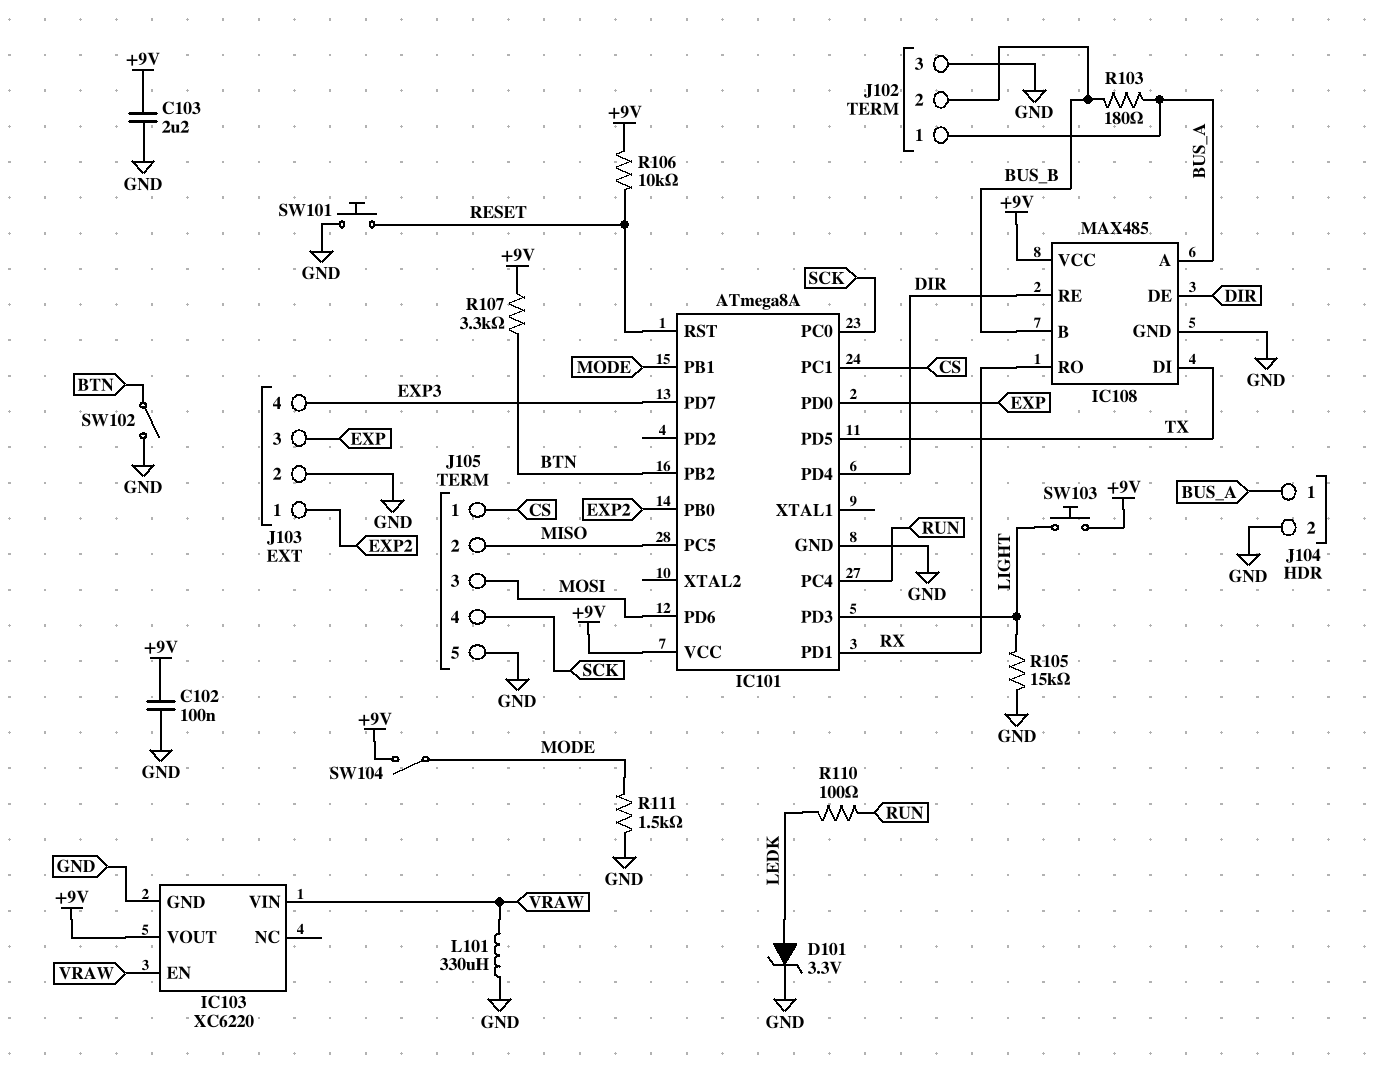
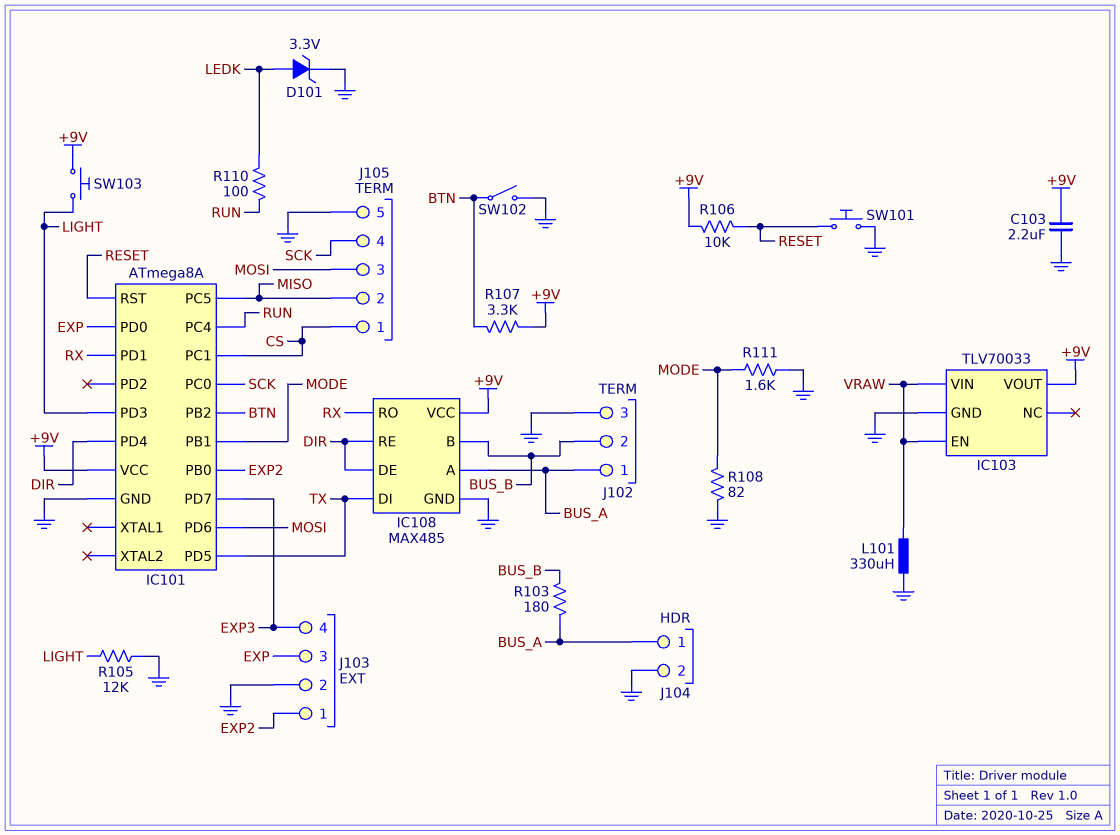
C102: 100nF (+9V, GND) -> none
IC103: XC6220 -> TLV70033
R105: 15k (GND, LIGHT) -> 12k (GND, LIGHT)
R108: none -> 82 (GND, MODE)
R111: 1.5k (GND, MODE) -> 1.6k (GND, MODE)
SW104: switch (+9V, MODE) -> none

